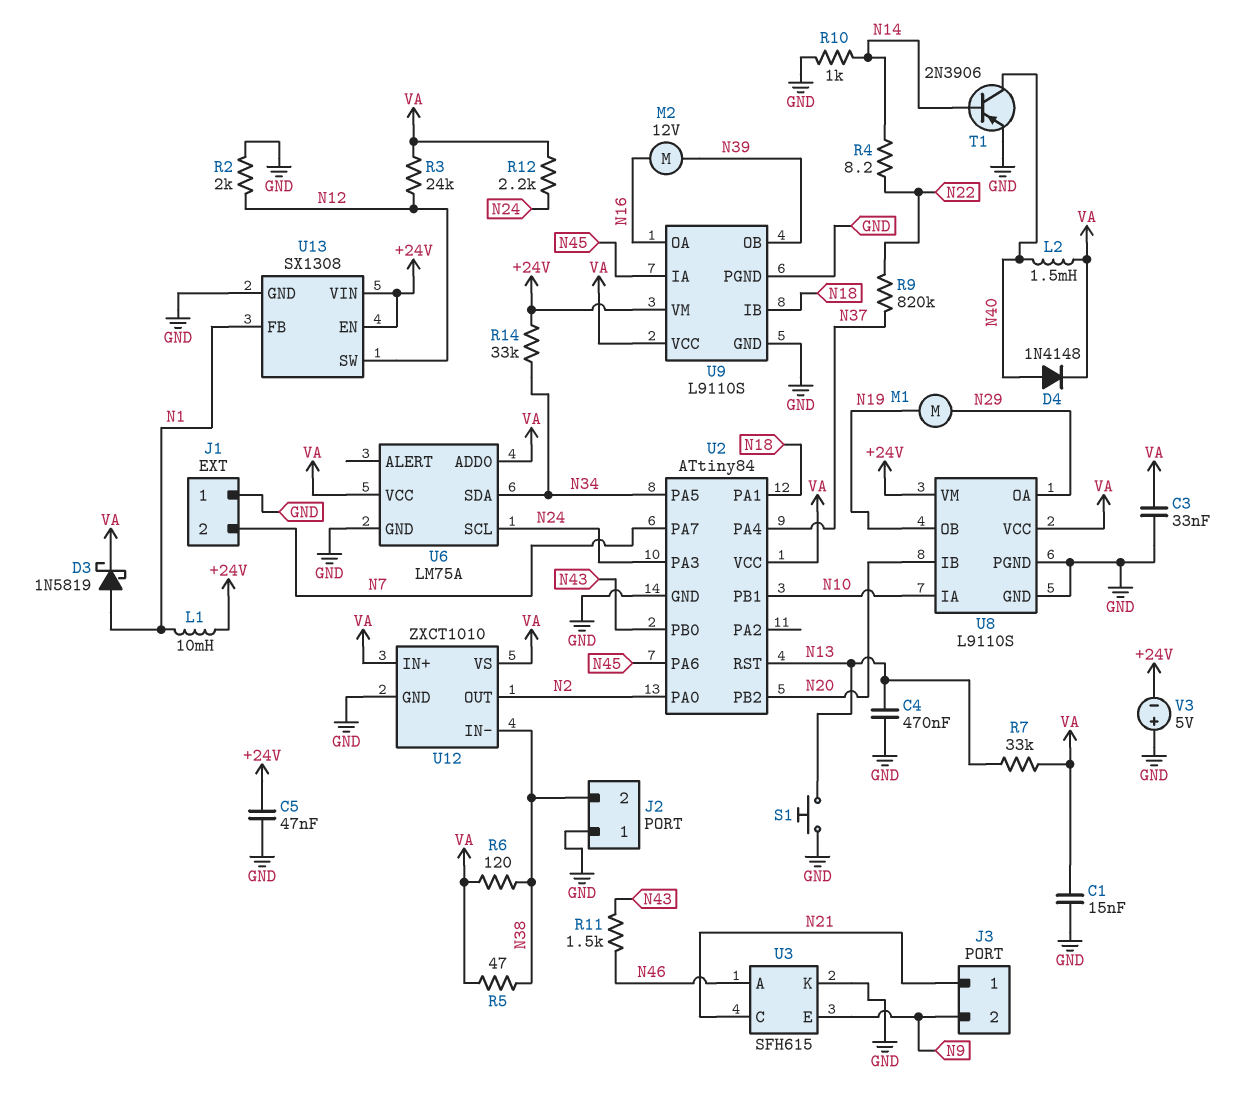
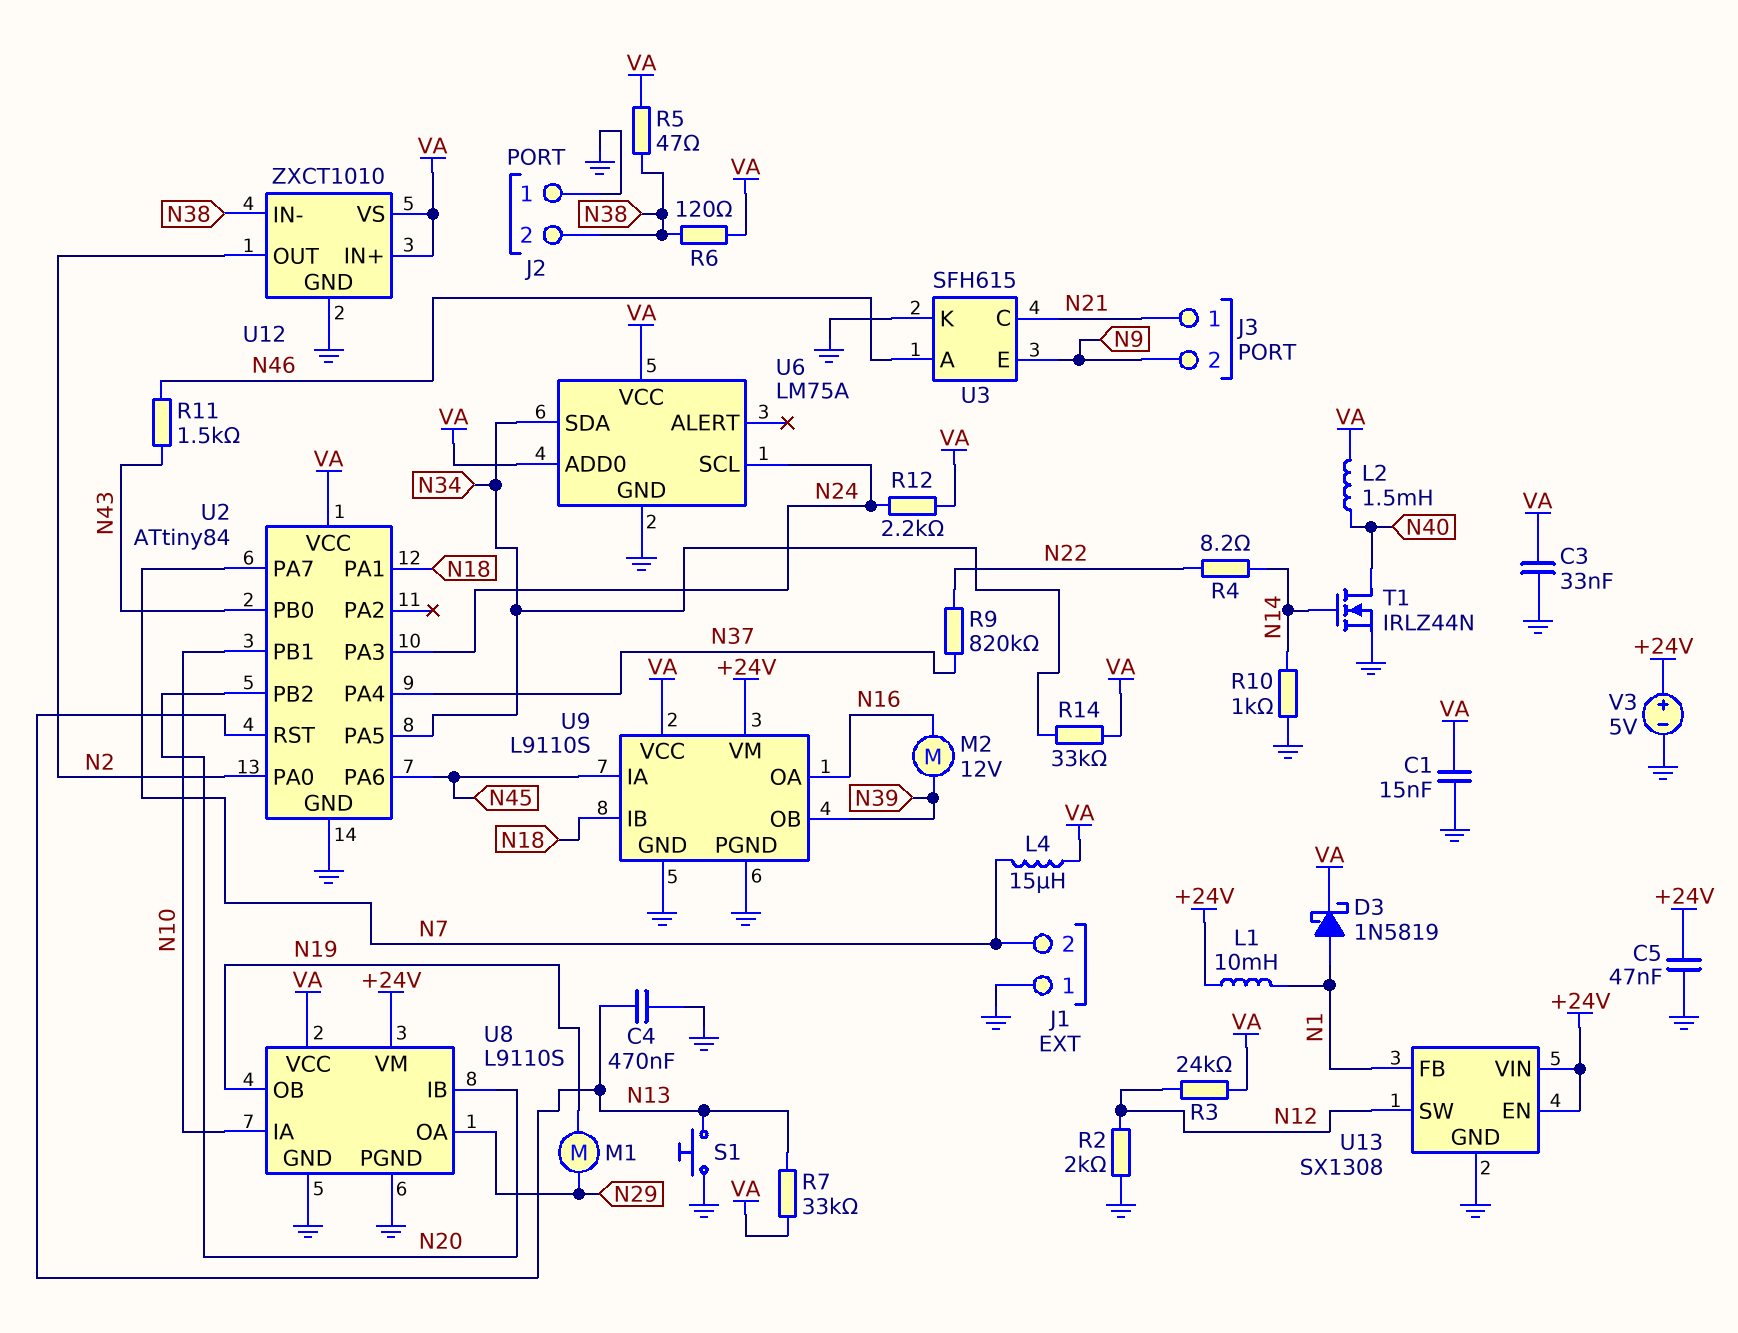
D4: diode 1N4148 (A N40, K VA) -> none
L4: none -> 15uH (N7, VA)
R14: 33k (+24V, N34) -> 33k (N34, VA)
T1: PNP 2N3906 (B N14, C N40, E GND) -> NMOS IRLZ44N (G N14, D N40, S GND)
V3: 5V (plus GND, minus +24V) -> 5V (plus +24V, minus GND)

